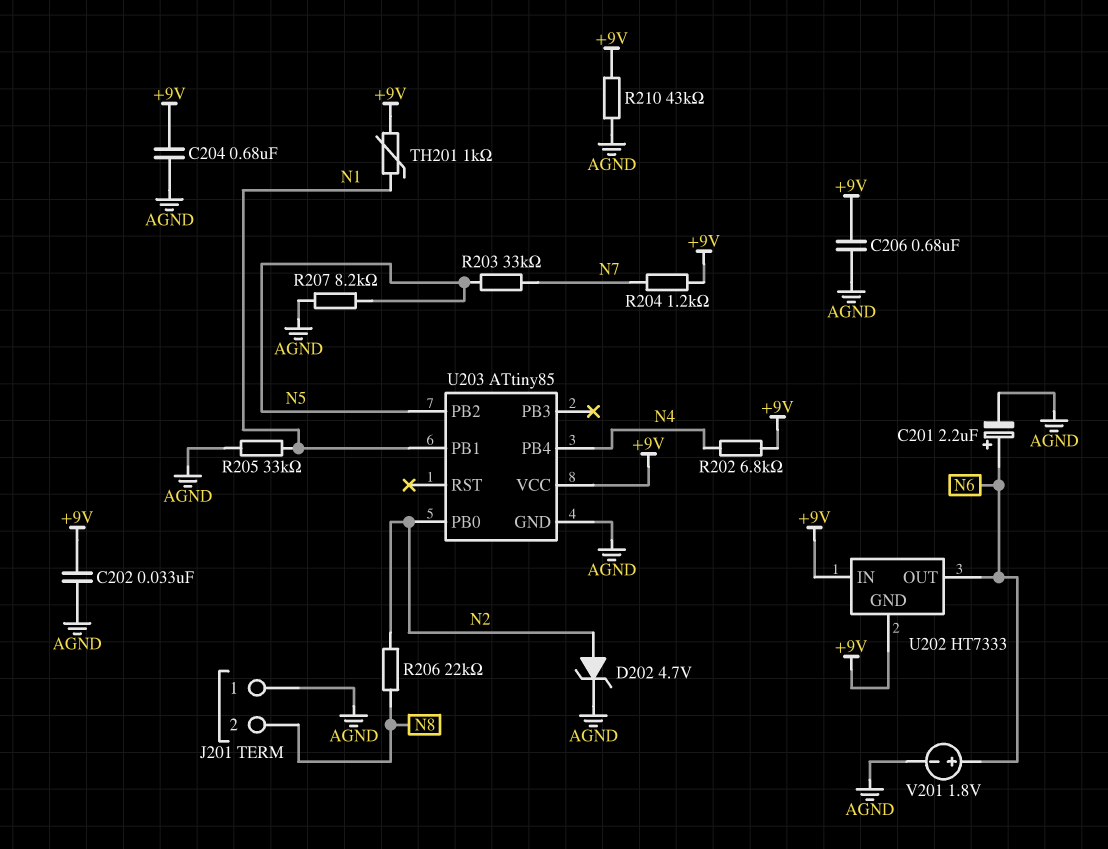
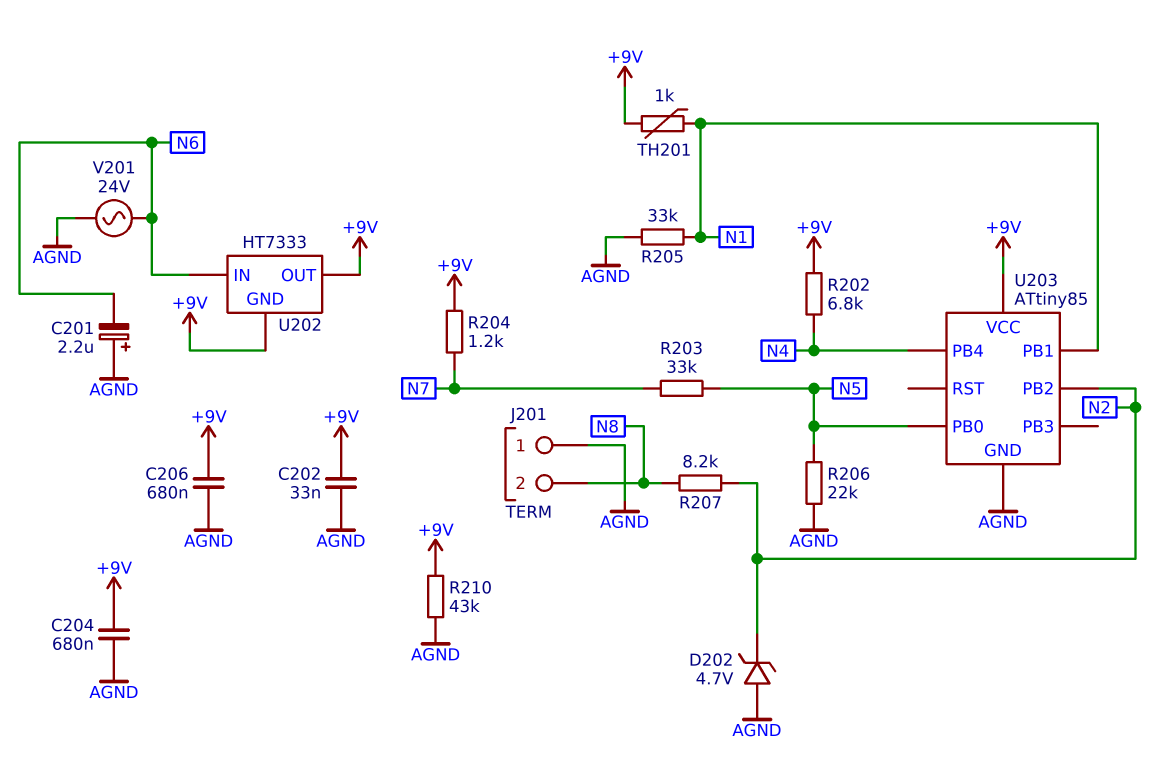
C201: 2.2uF (plus N6, minus AGND) -> 2.2uF (plus AGND, minus N6)
D202: zener 4.7V (A N2, K AGND) -> zener 4.7V (A AGND, K N2)
R206: 22k (N2, N8) -> 22k (AGND, N5)
R207: 8.2k (AGND, N5) -> 8.2k (N2, N8)
U202 pin IN: +9V -> N6
U202 pin OUT: N6 -> +9V
U203 pin PB0: N2 -> N5
U203 pin PB2: N5 -> N2
V201: 1.8V (plus N6, minus AGND) -> AC 24V (AGND, N6)

